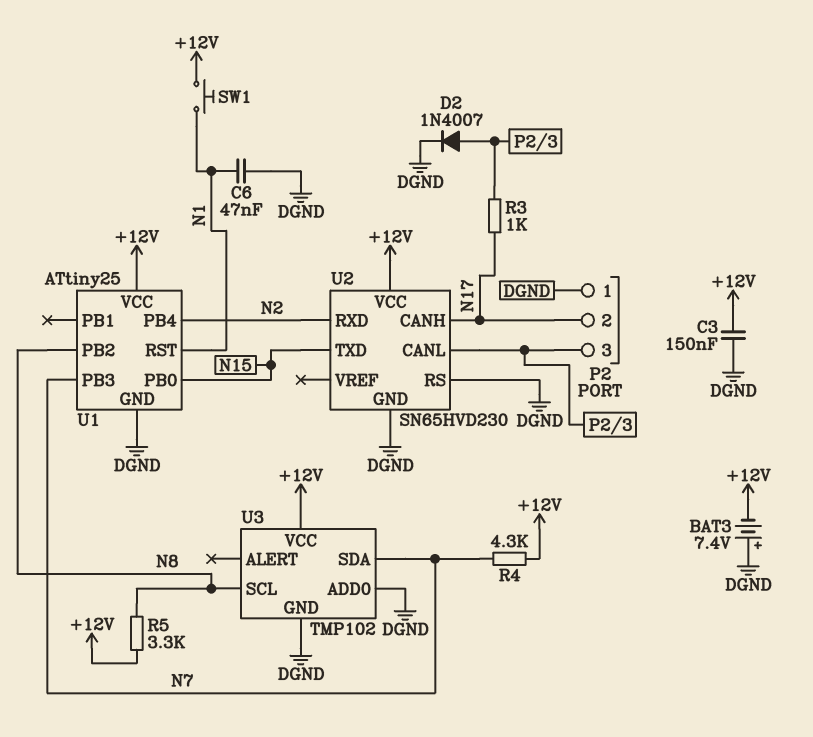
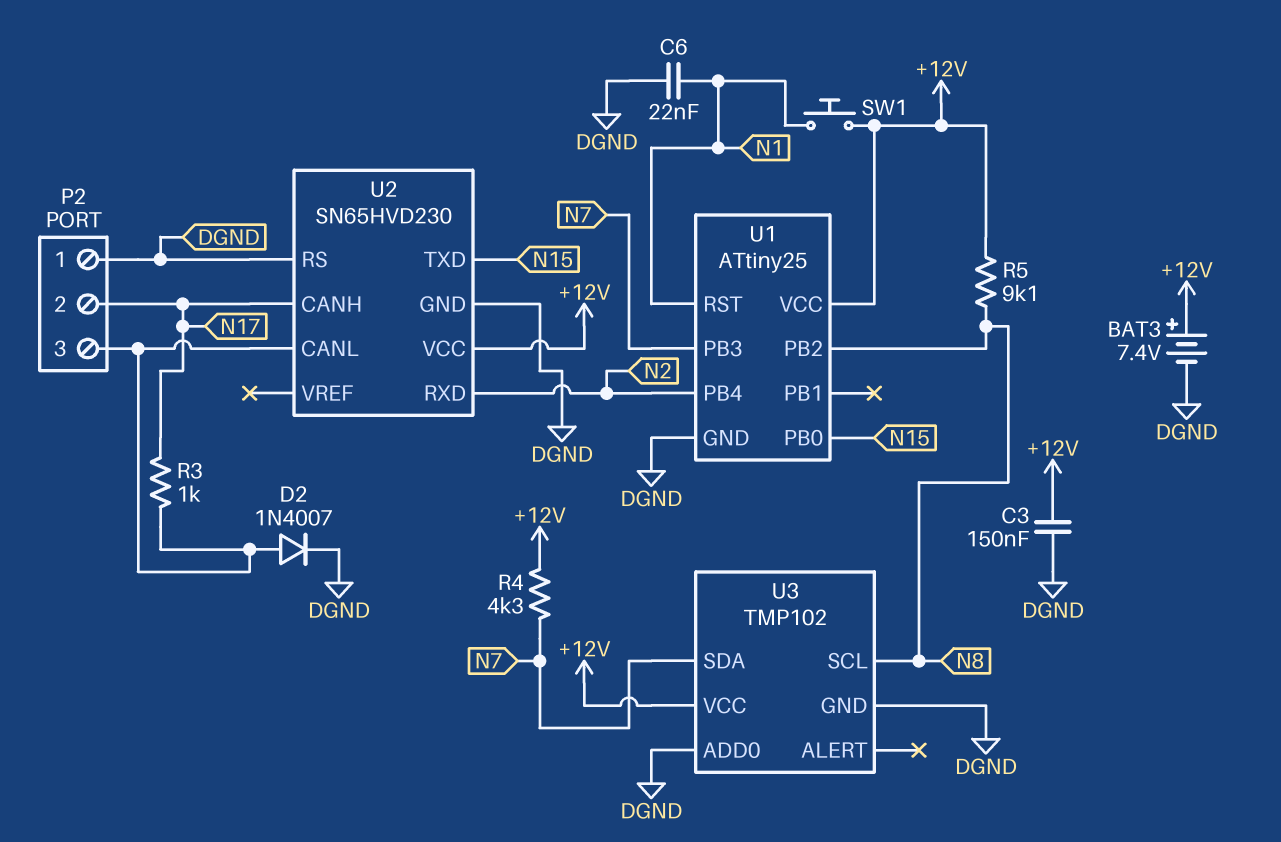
BAT3: 7.4V (plus DGND, minus +12V) -> 7.4V (plus +12V, minus DGND)
C6: 47nF (DGND, N1) -> 22nF (DGND, N1)
R5: 3.3k (+12V, N8) -> 9.1k (+12V, N8)

